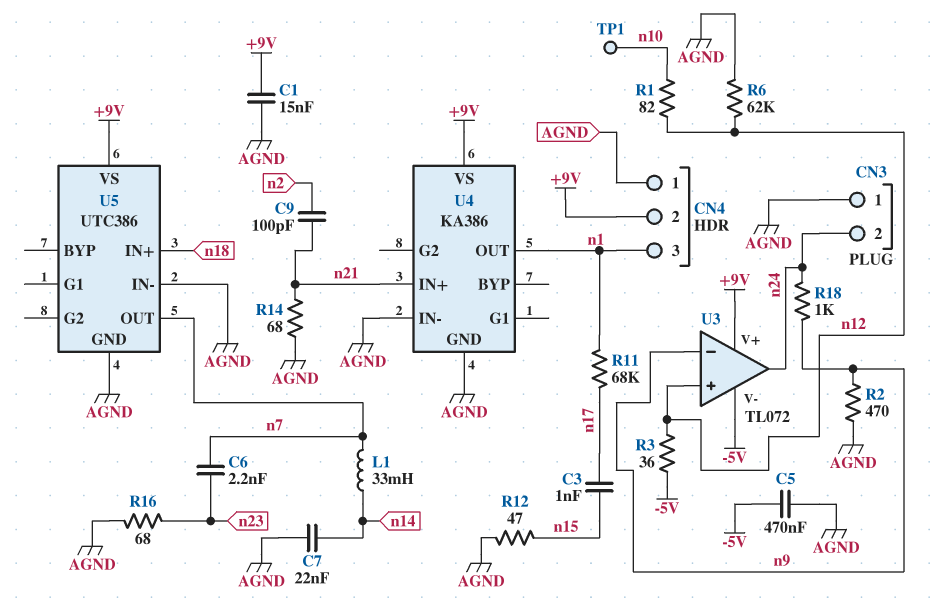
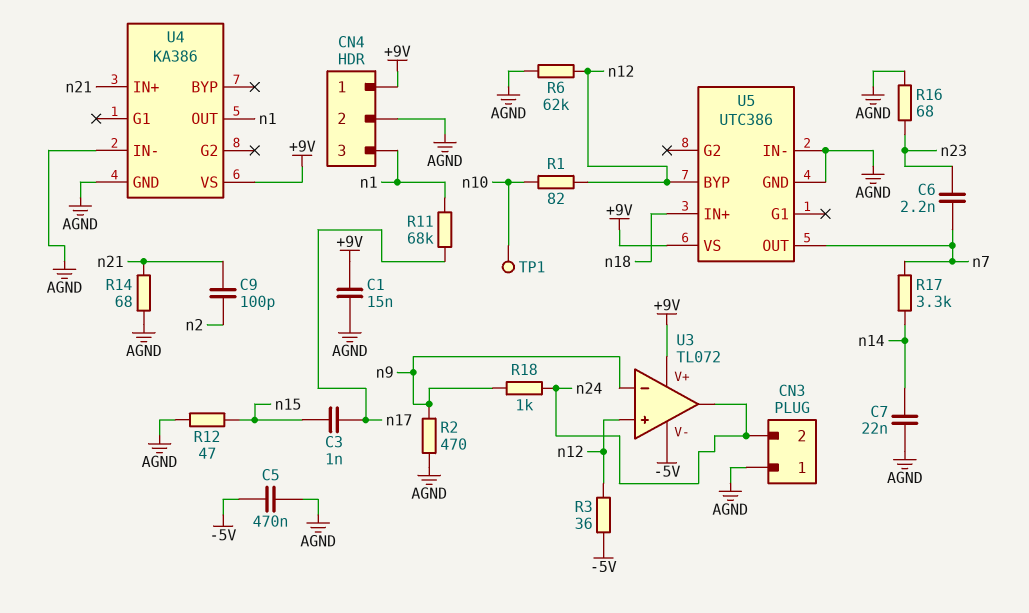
CN4 pin 1: AGND -> +9V
CN4 pin 2: +9V -> AGND
L1: 33mH (n7, n14) -> none
R17: none -> 3.3k (n7, n14)
U5 pin BYP: none -> n12

